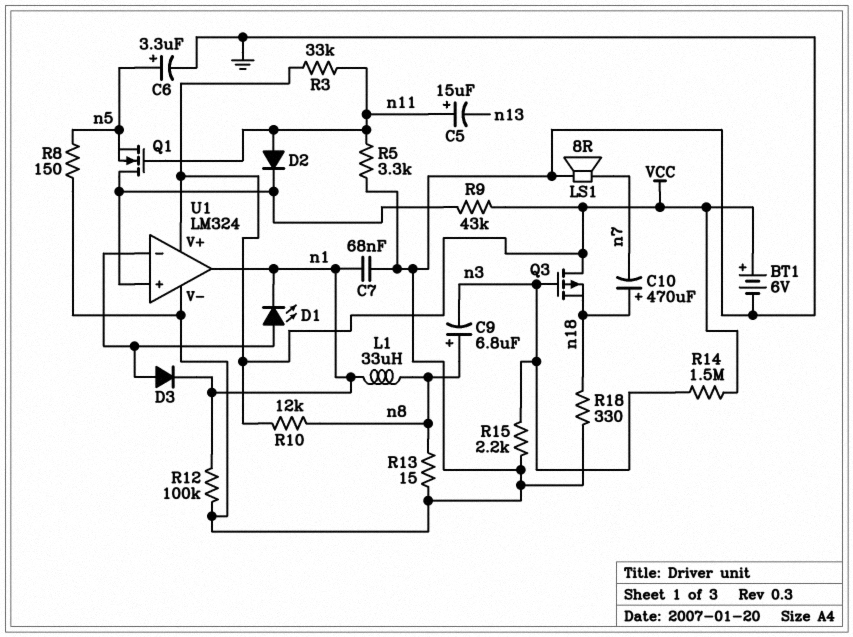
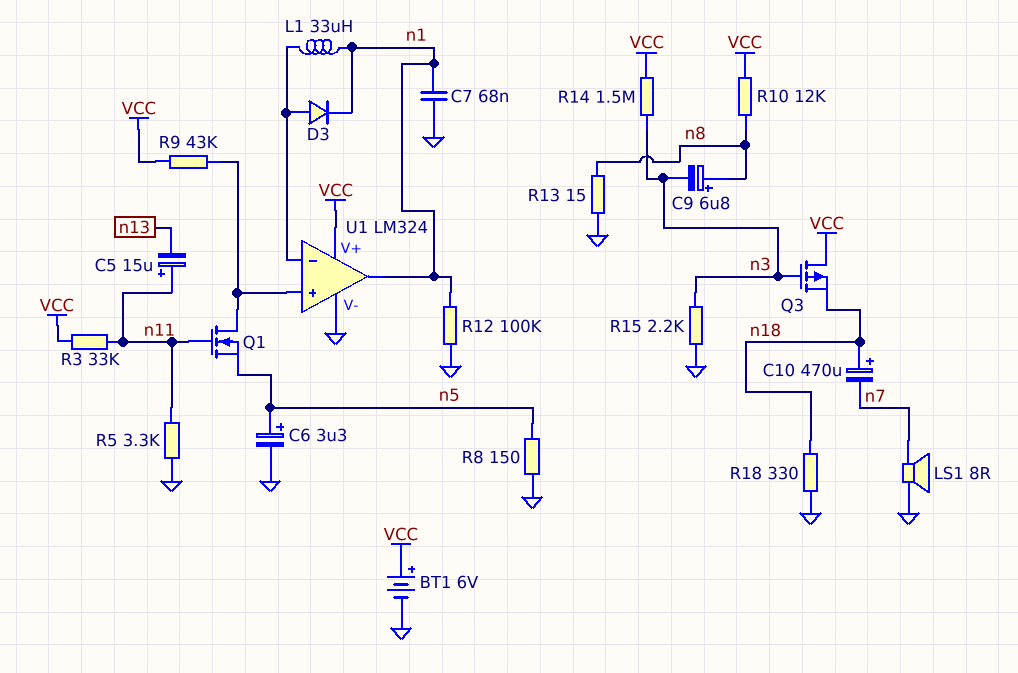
D1: LED (A U1/in-, K n1) -> none
D2: diode (A n11, K U1/in+) -> none
L1: 33uH (n1, n8) -> 33uH (U1/in-, n1)

